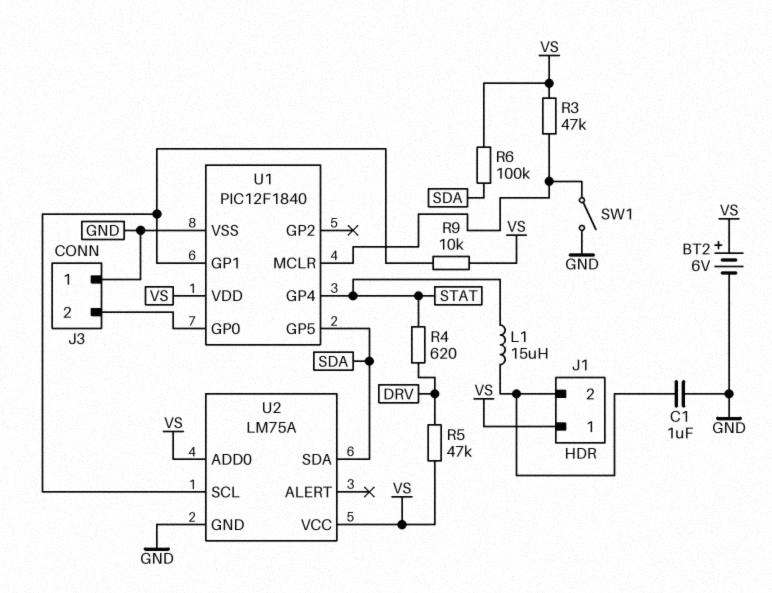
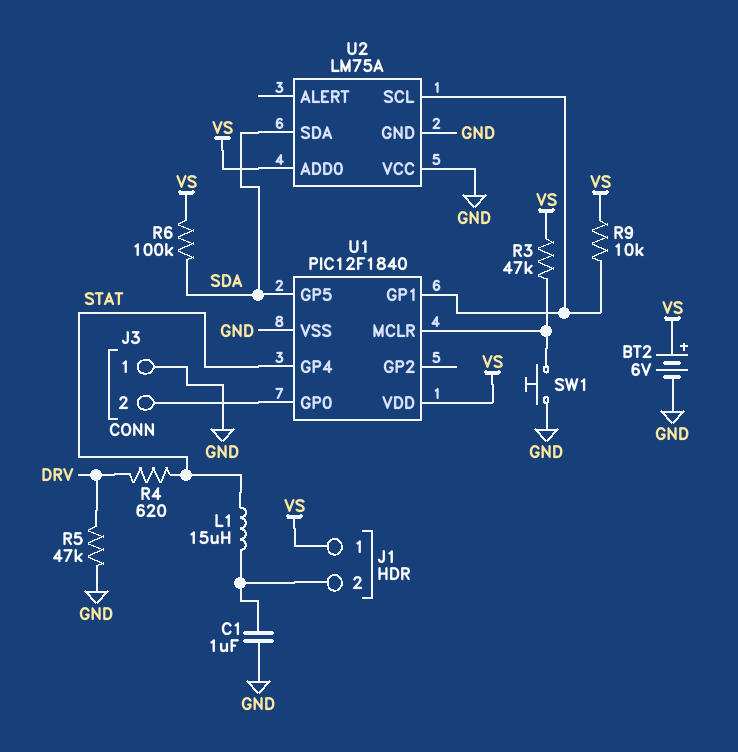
R5: 47k (DRV, VS) -> 47k (DRV, GND)
SW1: switch (GND, U1/MCLR) -> button (GND, U1/MCLR)
U2 pin VCC: VS -> GND

